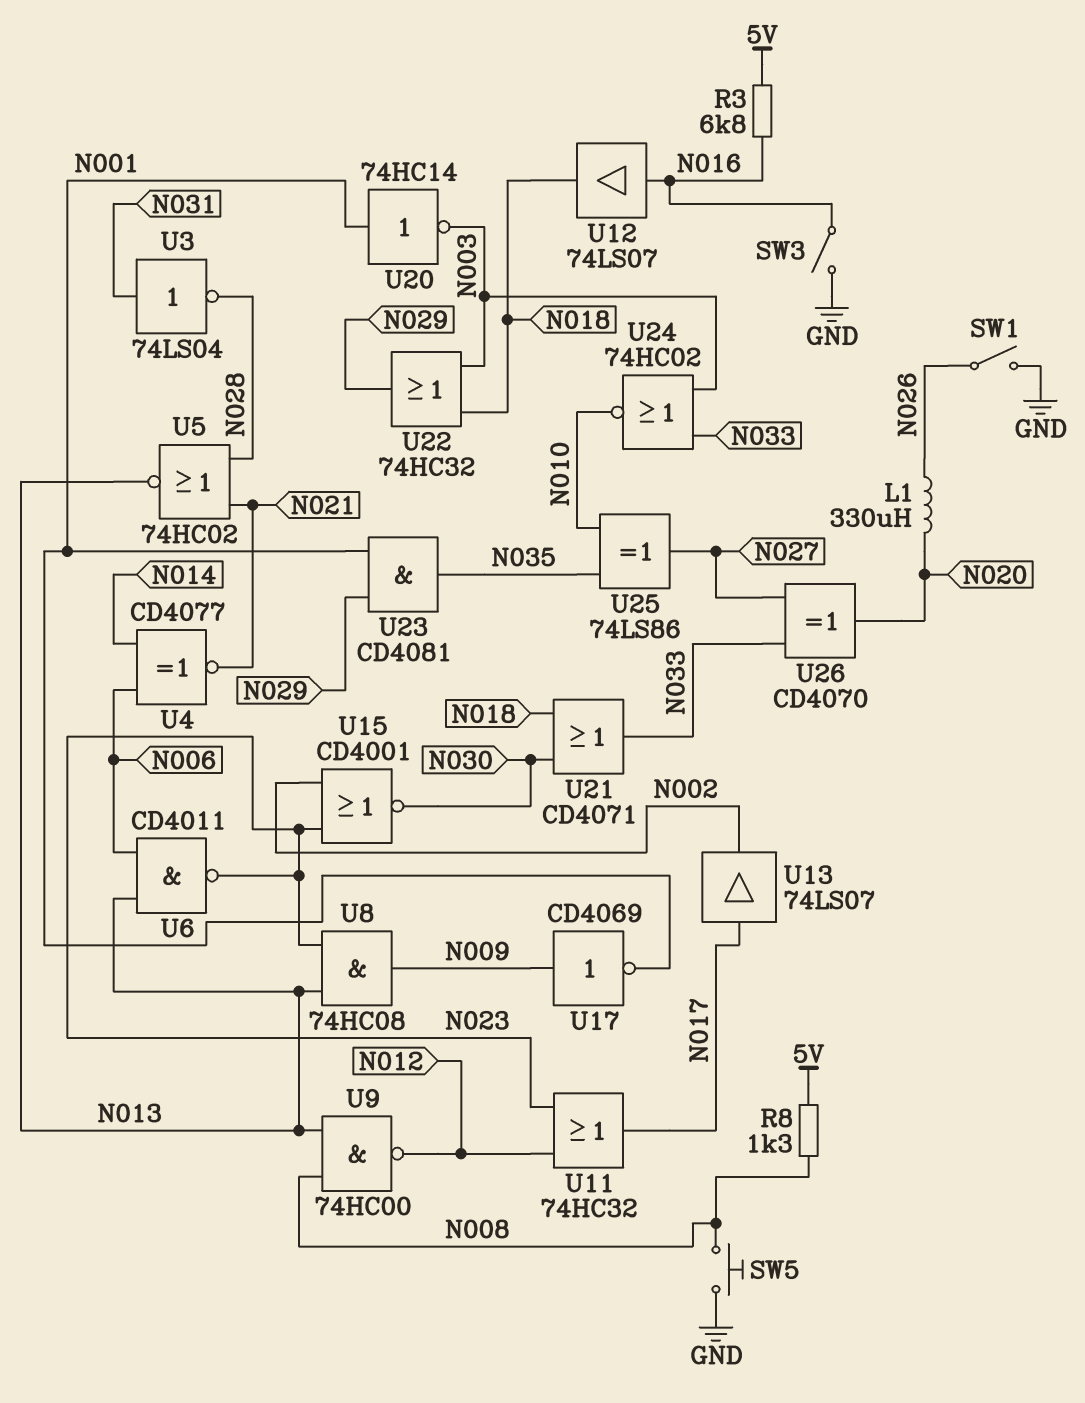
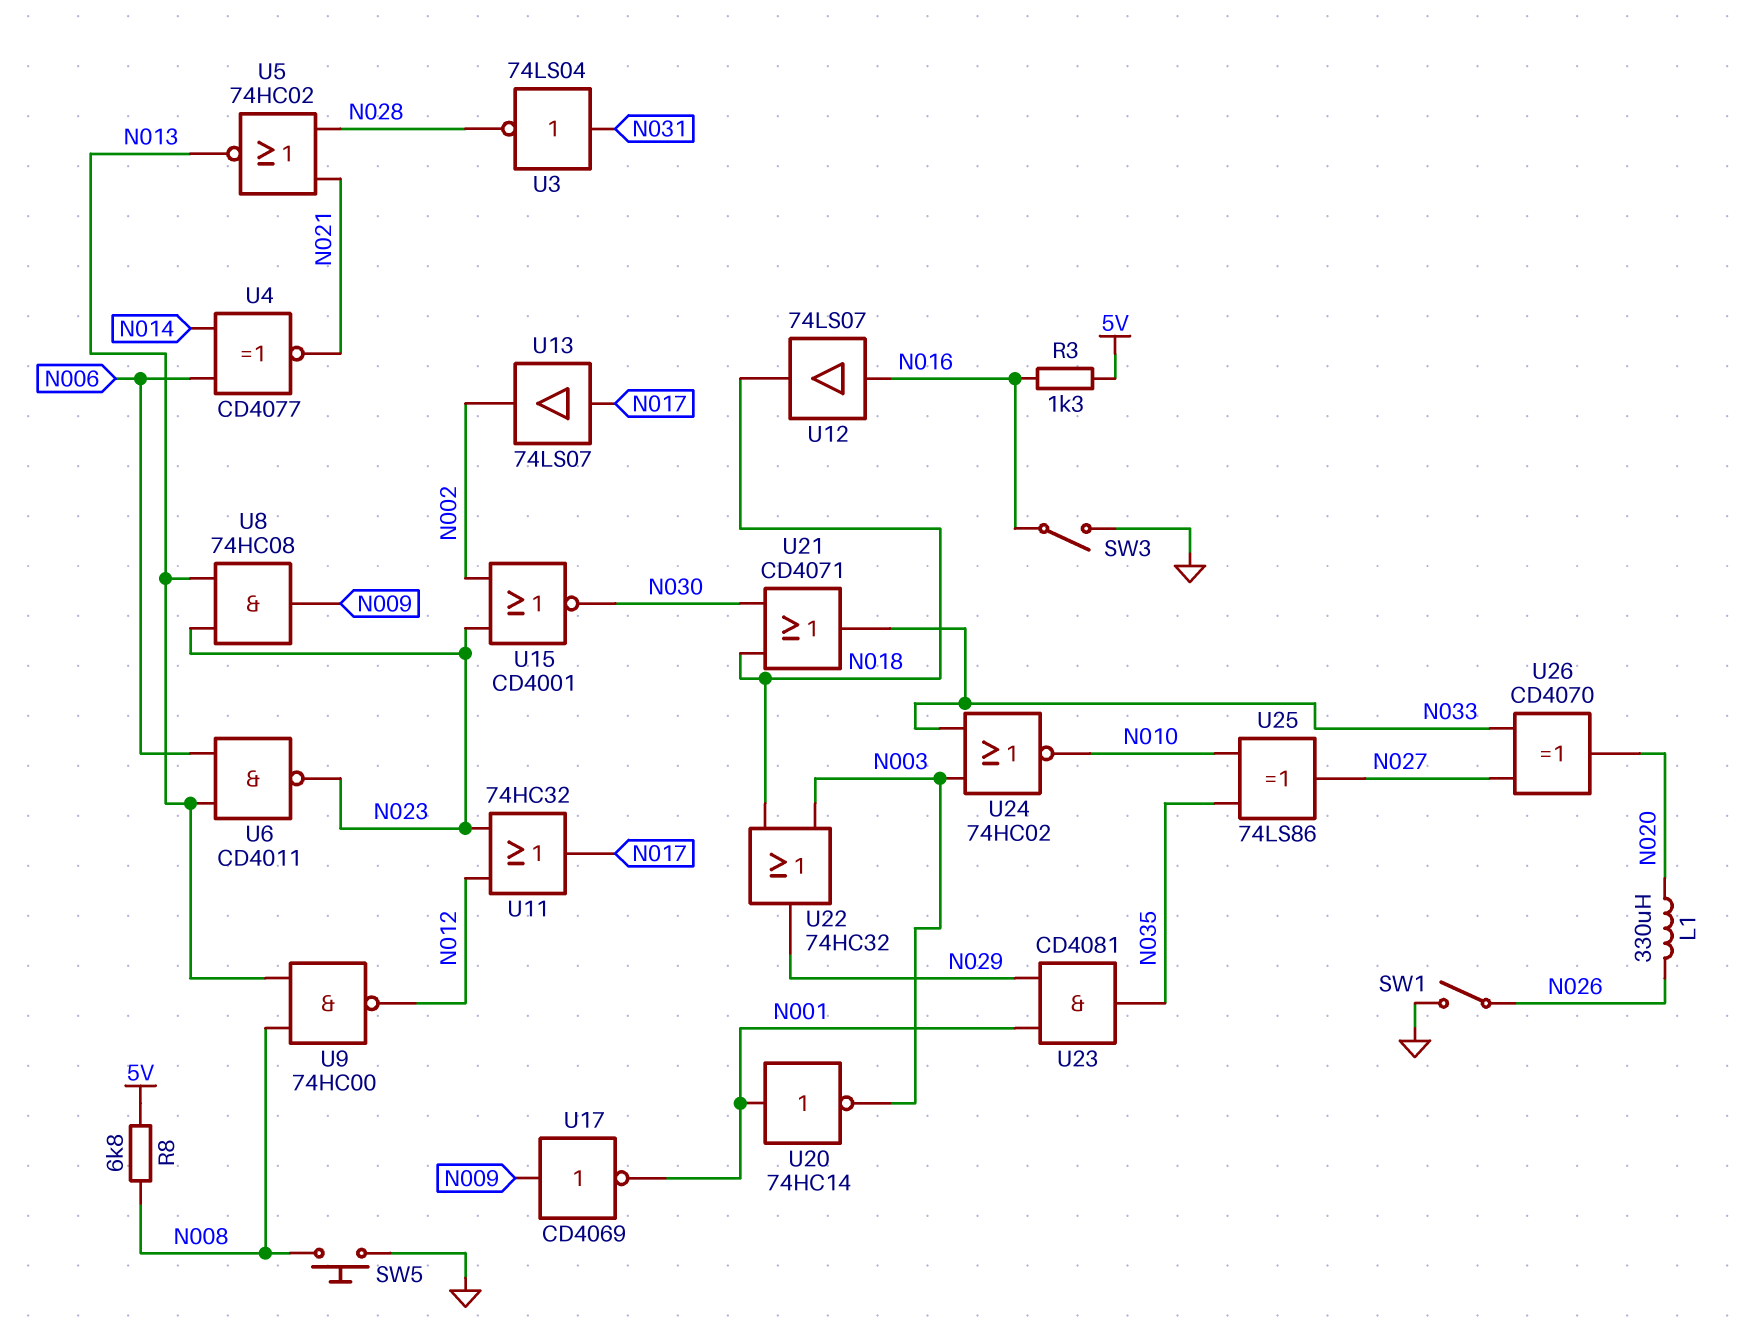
R3: 6.8k (5V, N016) -> 1.3k (5V, N016)
R8: 1.3k (5V, N008) -> 6.8k (5V, N008)

